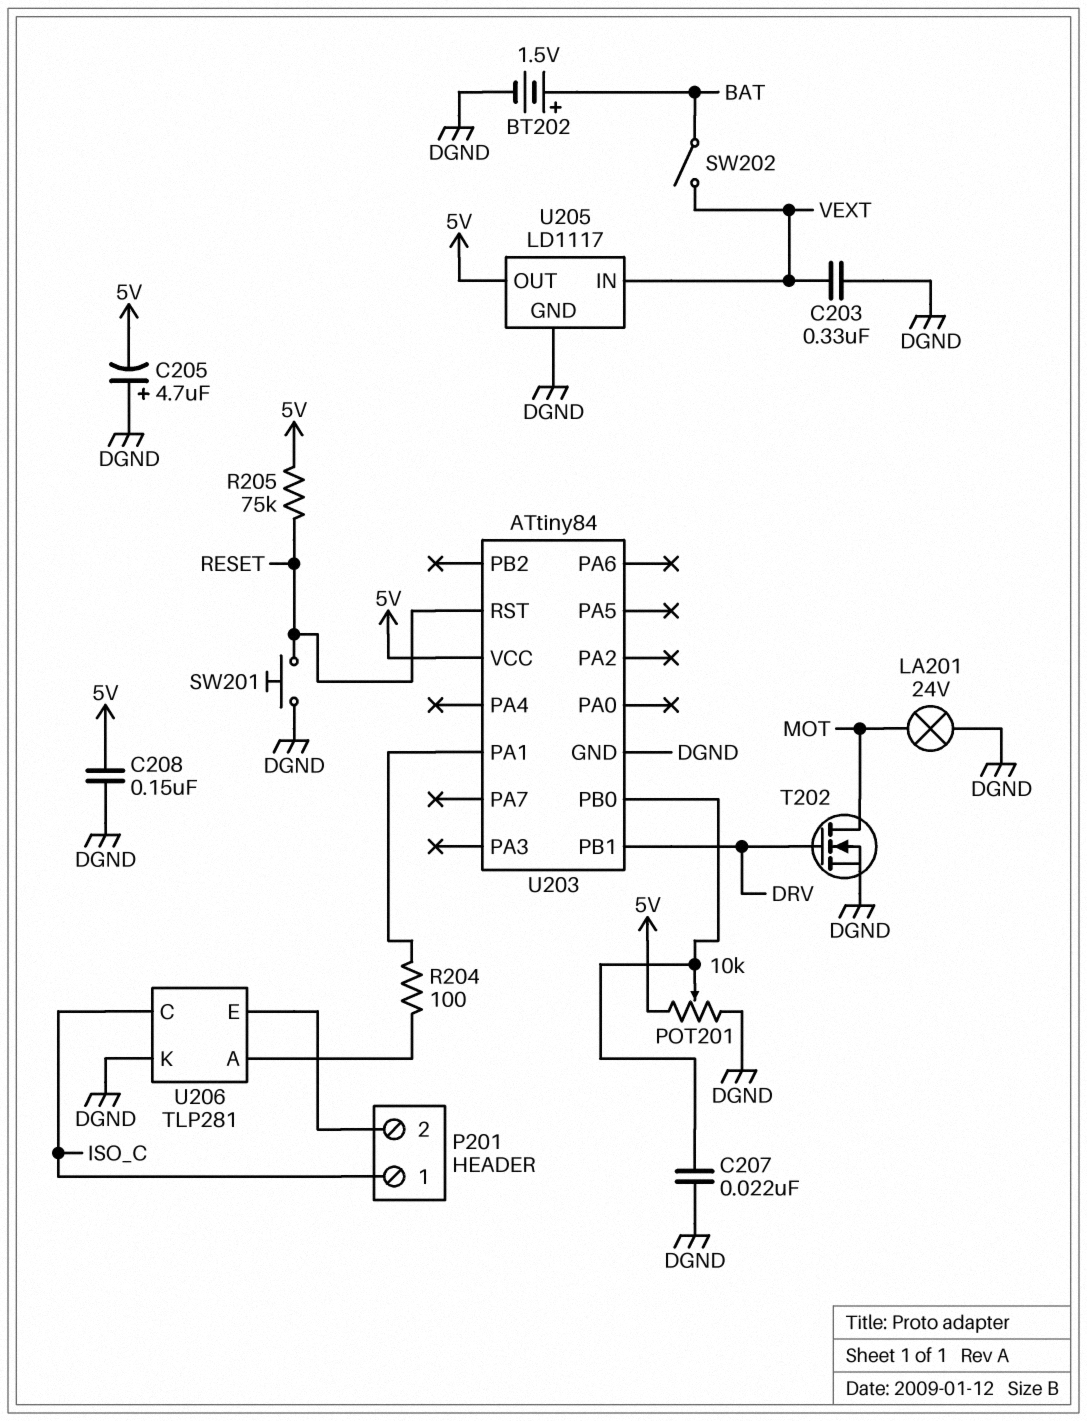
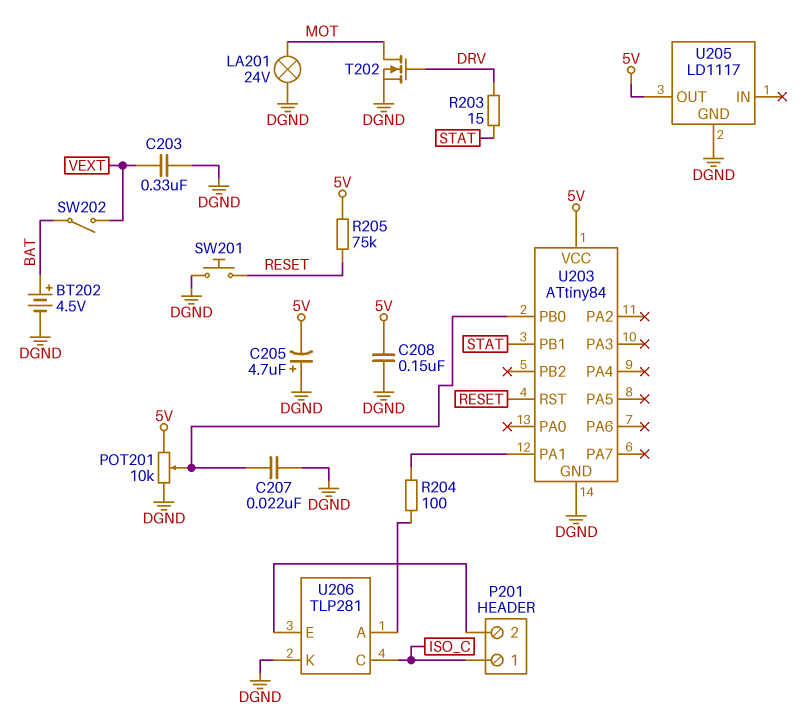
BT202: 1.5V (plus BAT, minus DGND) -> 4.5V (plus BAT, minus DGND)
R203: none -> 15 (DRV, STAT)
U203 pin PB1: DRV -> STAT
U205 pin IN: VEXT -> none

